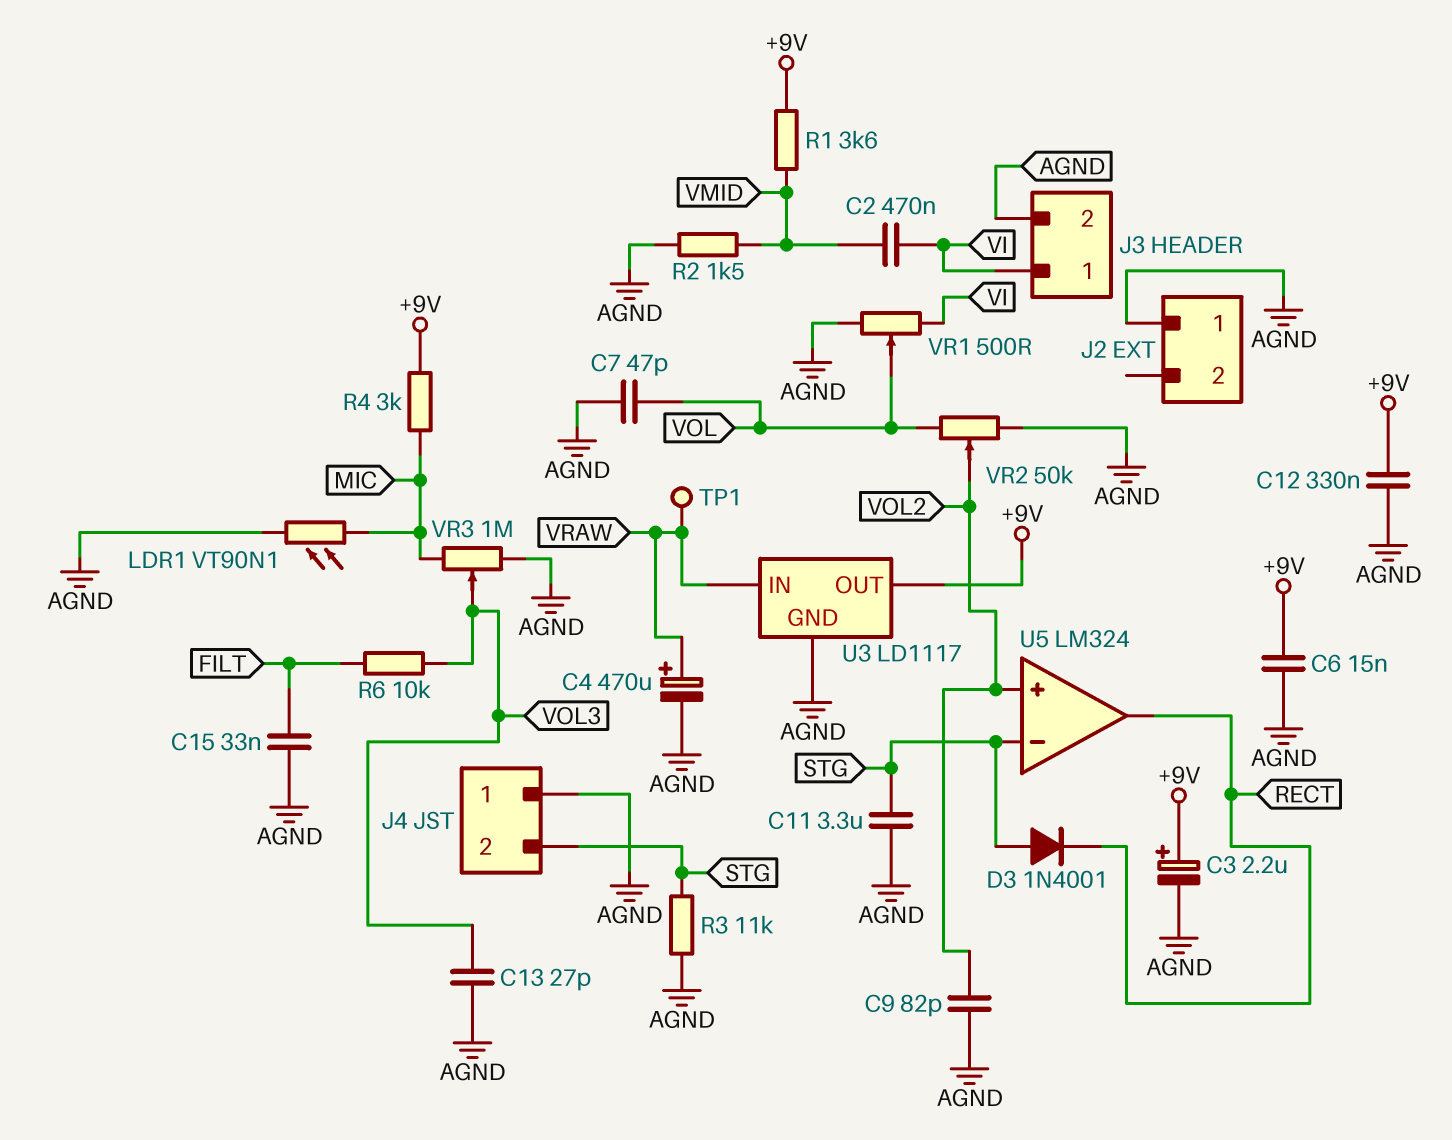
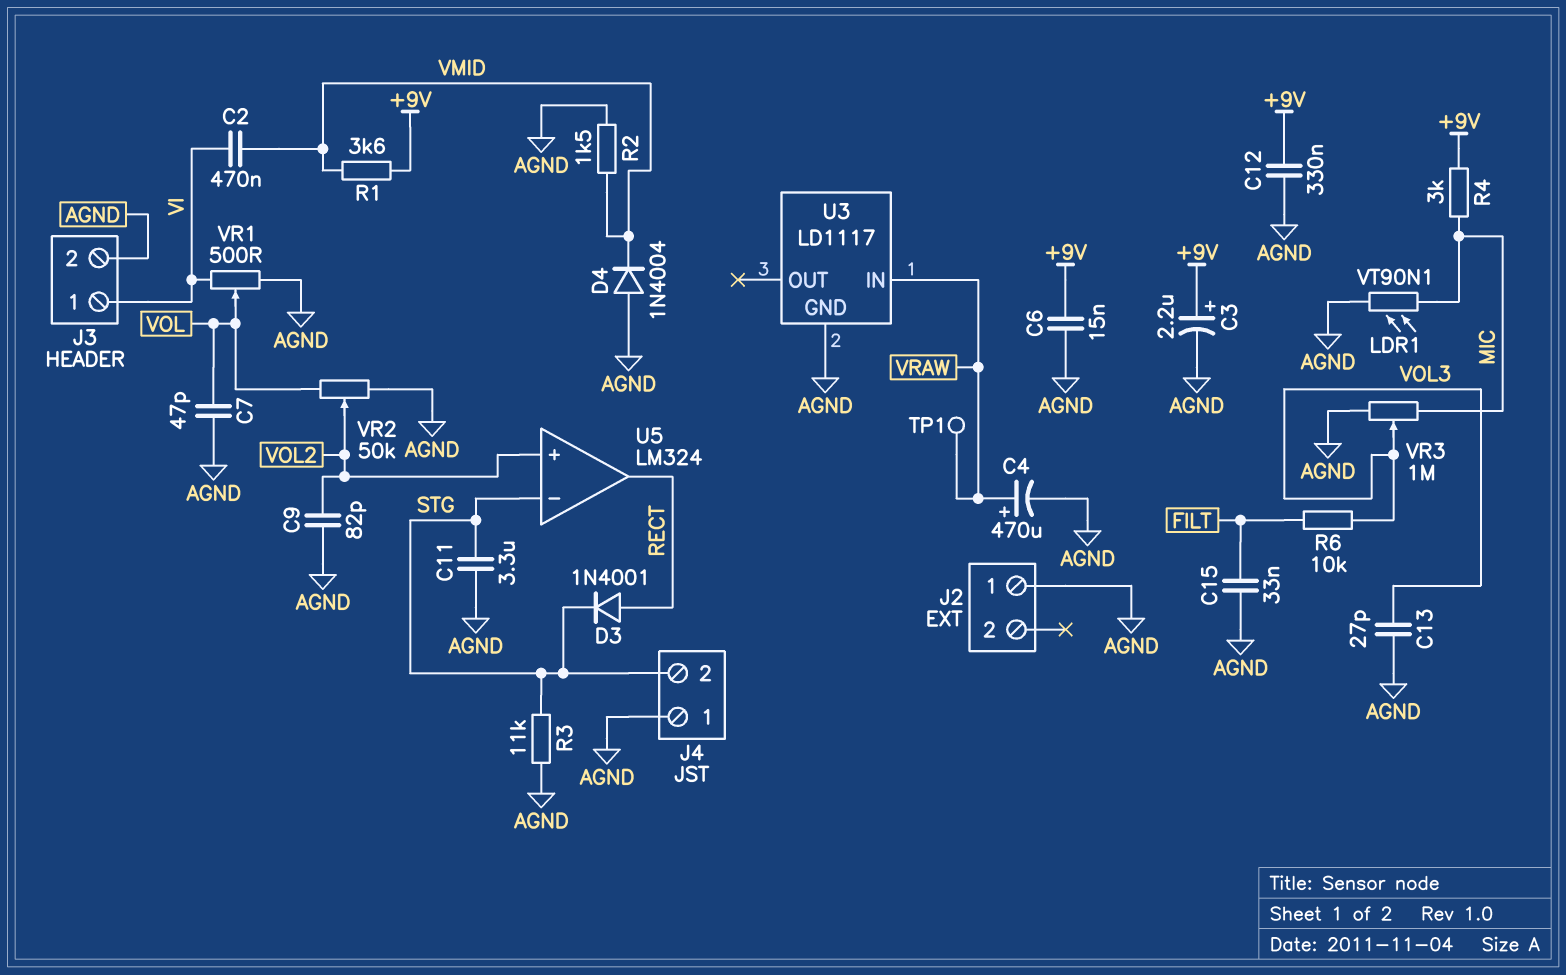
D3: diode 1N4001 (A STG, K RECT) -> diode 1N4001 (A RECT, K STG)
D4: none -> diode 1N4004 (A AGND, K VMID)
U3 pin OUT: +9V -> none

